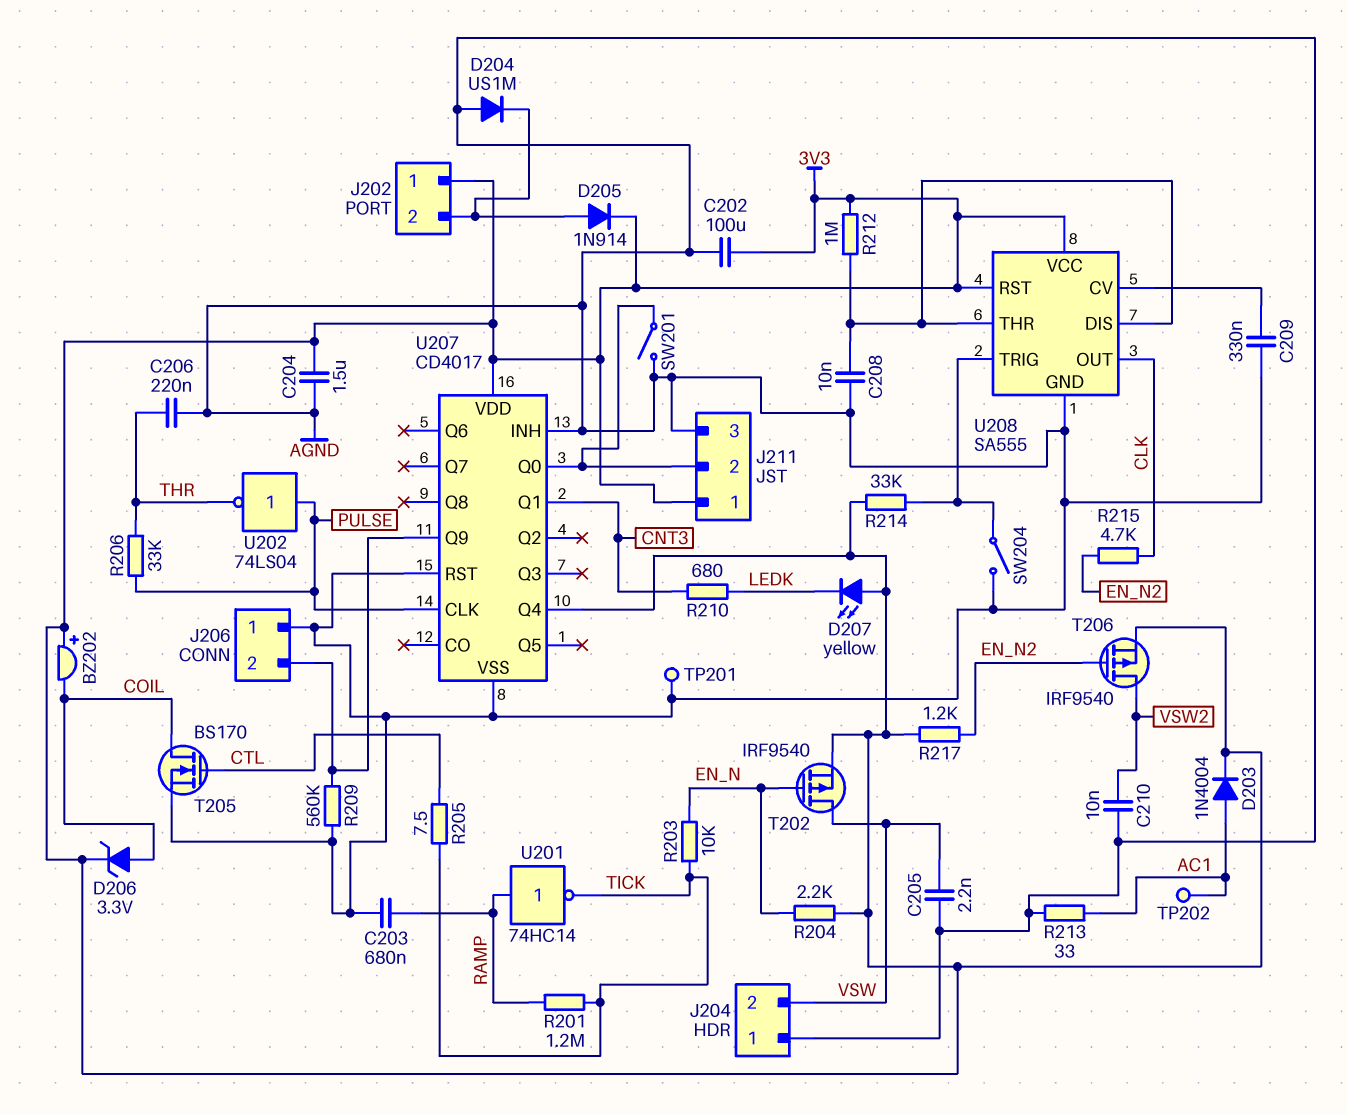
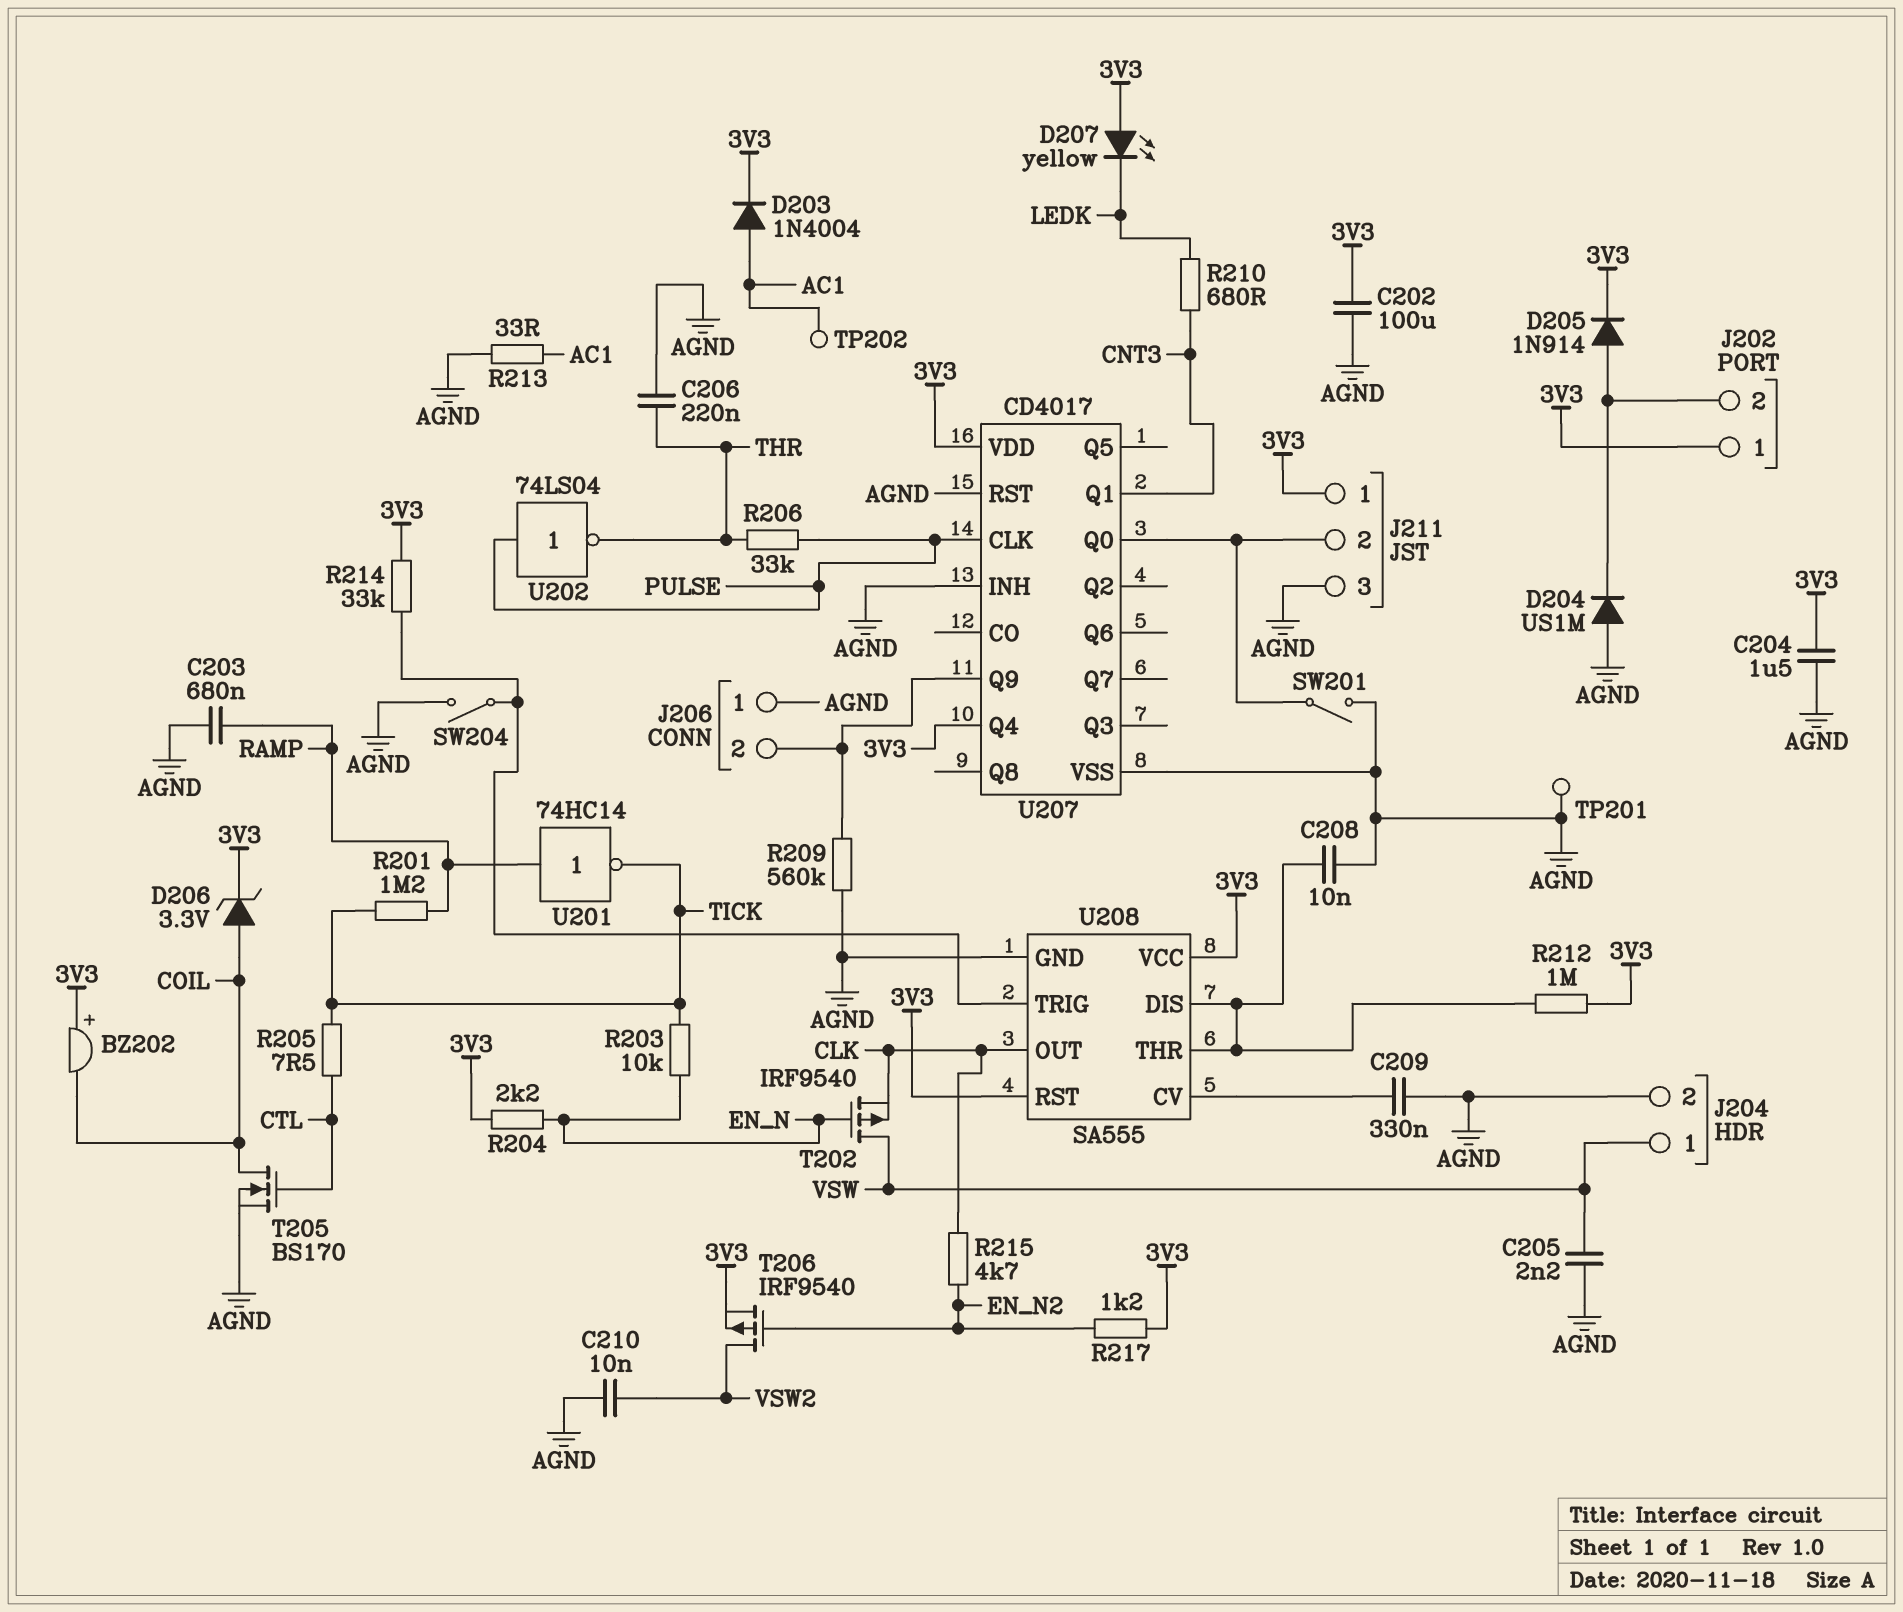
J204 pin 1: AGND -> VSW
J204 pin 2: VSW -> AGND
T202: PMOS IRF9540 (G EN_N, D VSW, S 3V3) -> PMOS IRF9540 (G EN_N, D VSW, S CLK)

